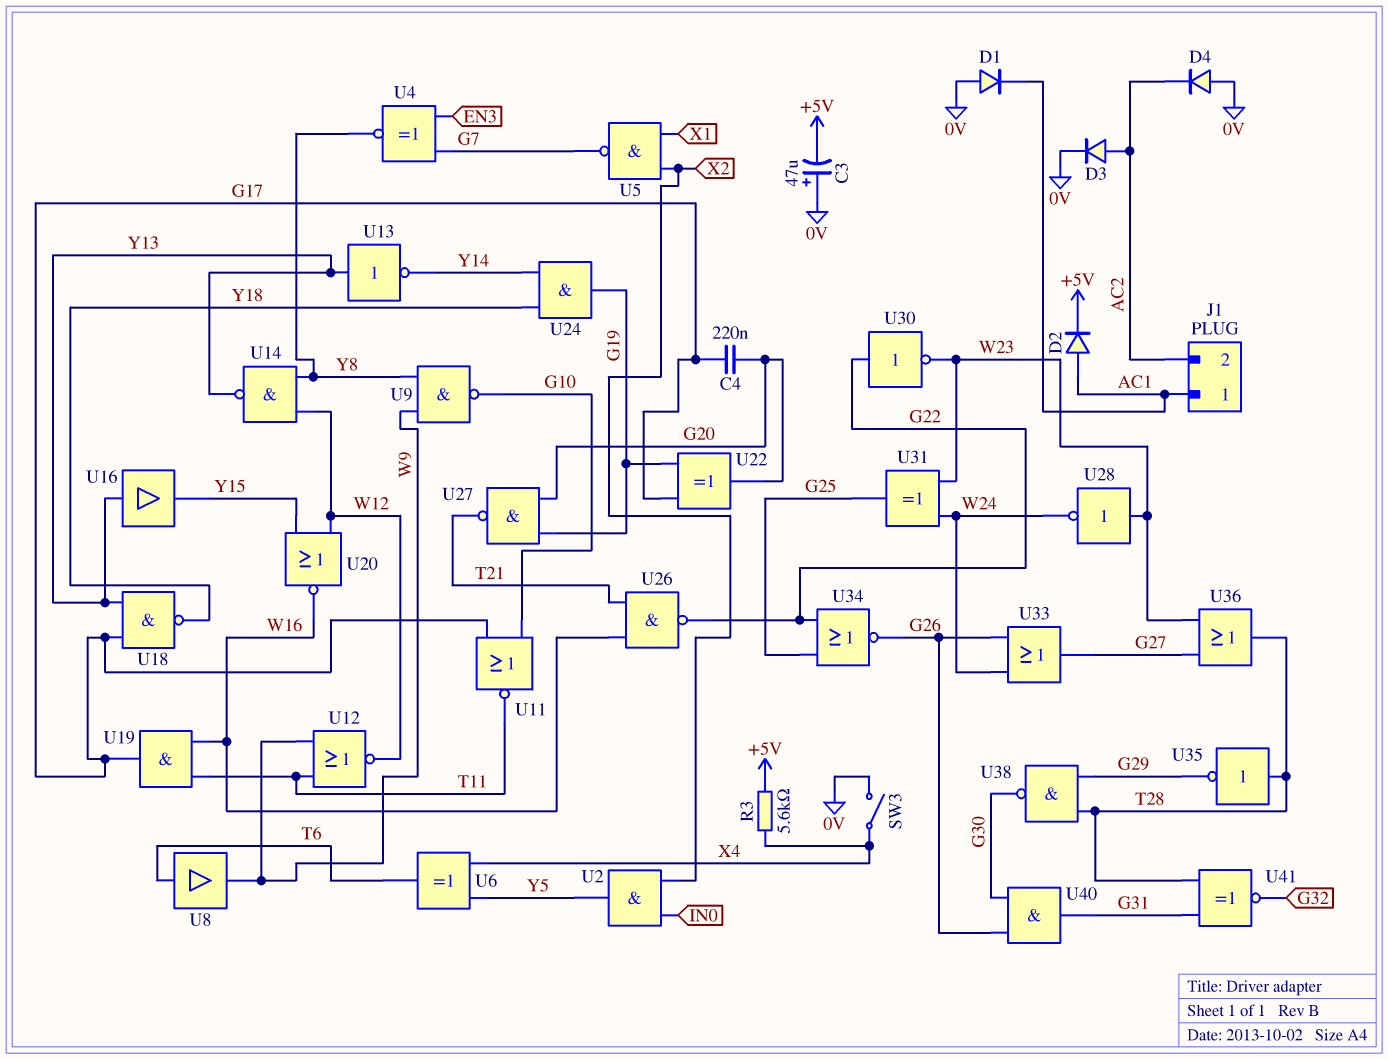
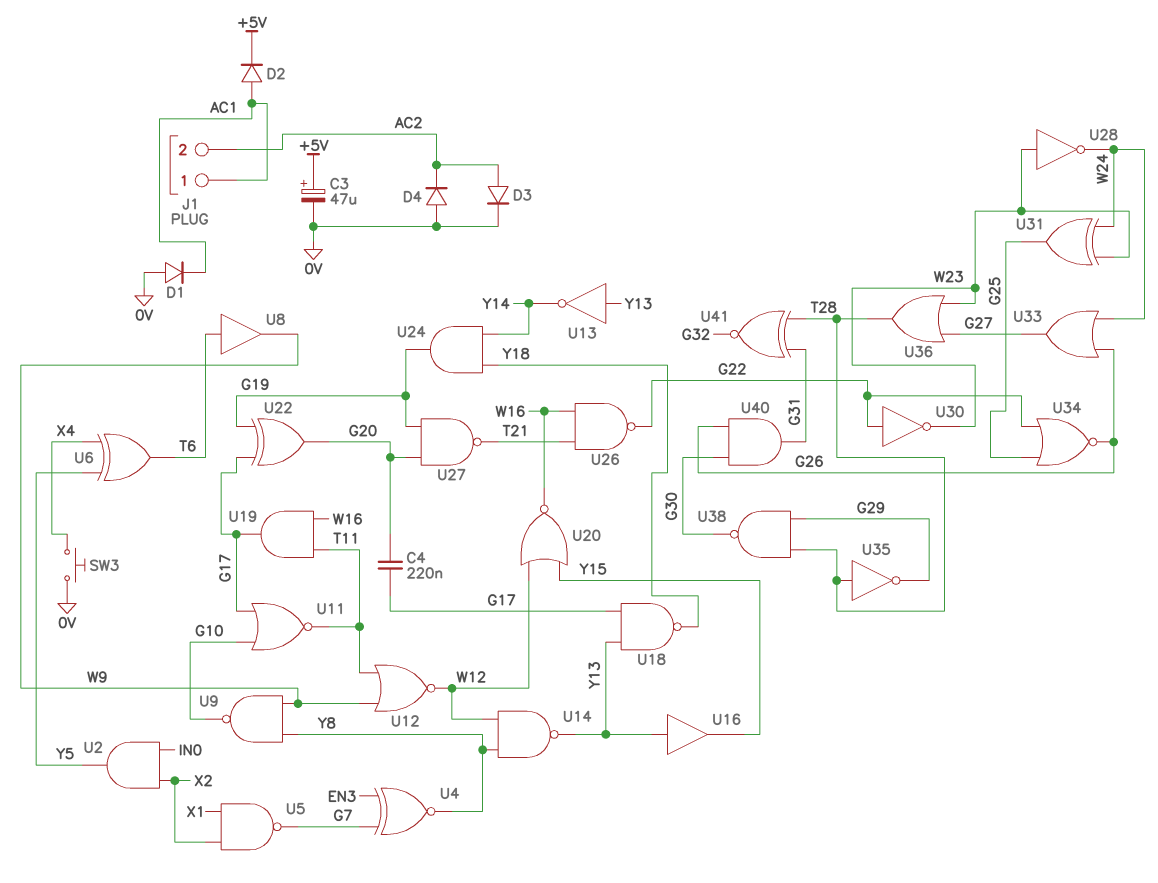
C3: 47uF (plus 0V, minus +5V) -> 47uF (plus +5V, minus 0V)
R3: 5.6k (+5V, X4) -> none
SW3: switch (0V, X4) -> button (0V, X4)

